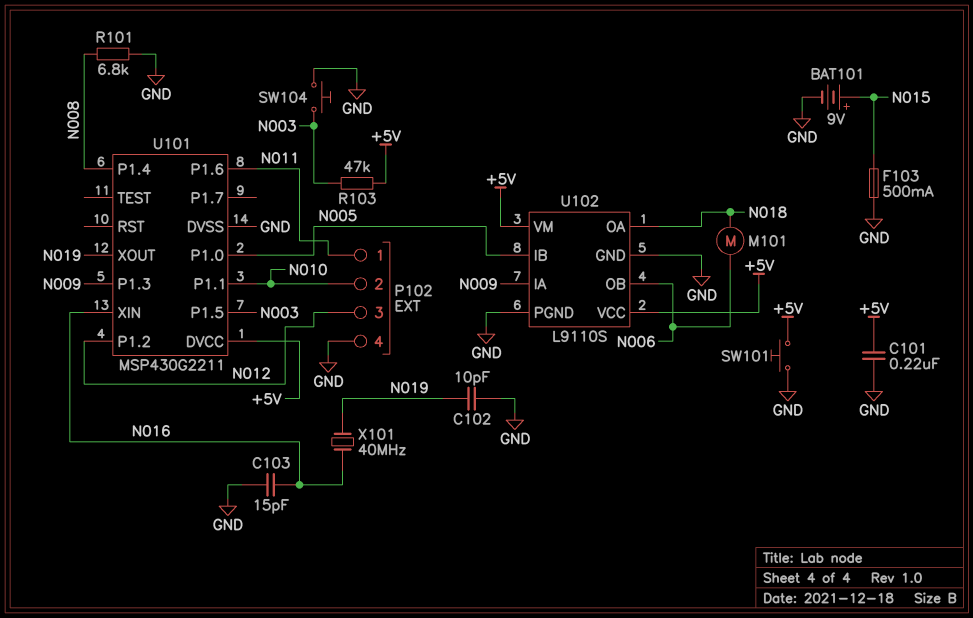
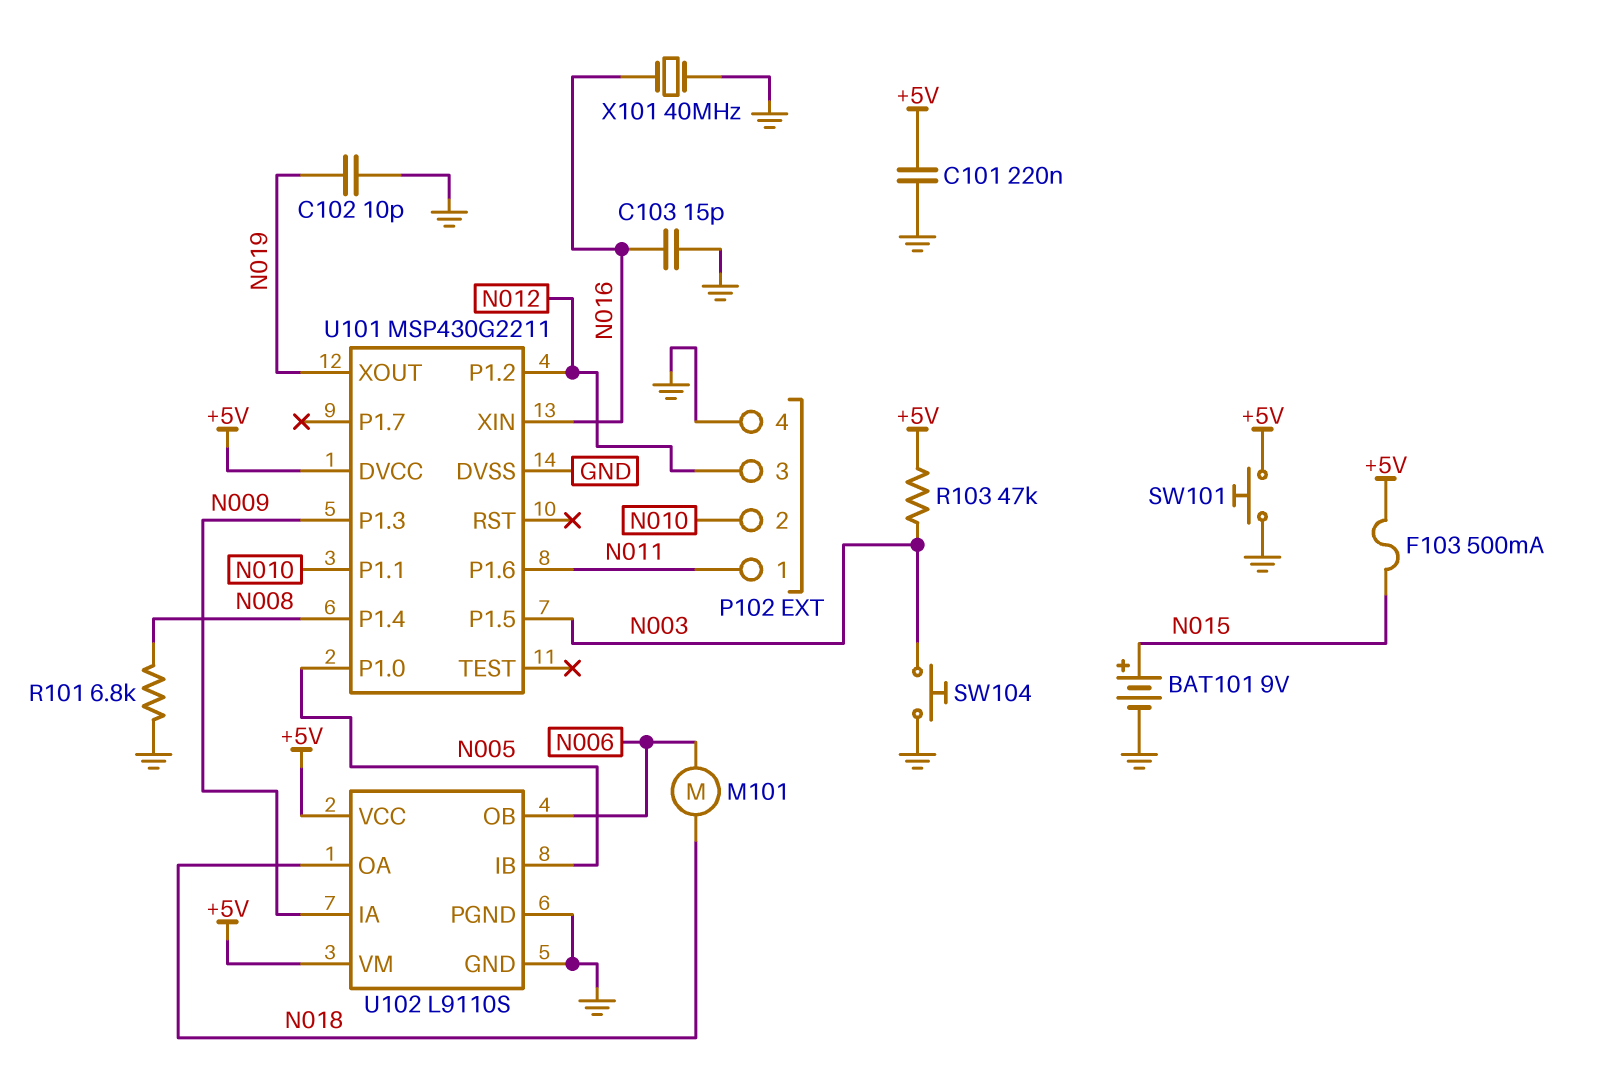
F103: 500mA (GND, N015) -> 500mA (+5V, N015)
X101: 40MHz (N016, N019) -> 40MHz (GND, N016)

